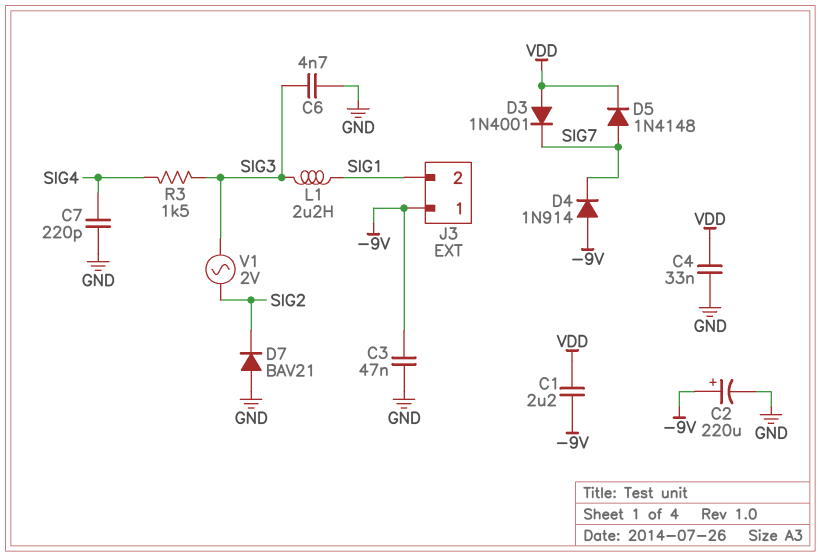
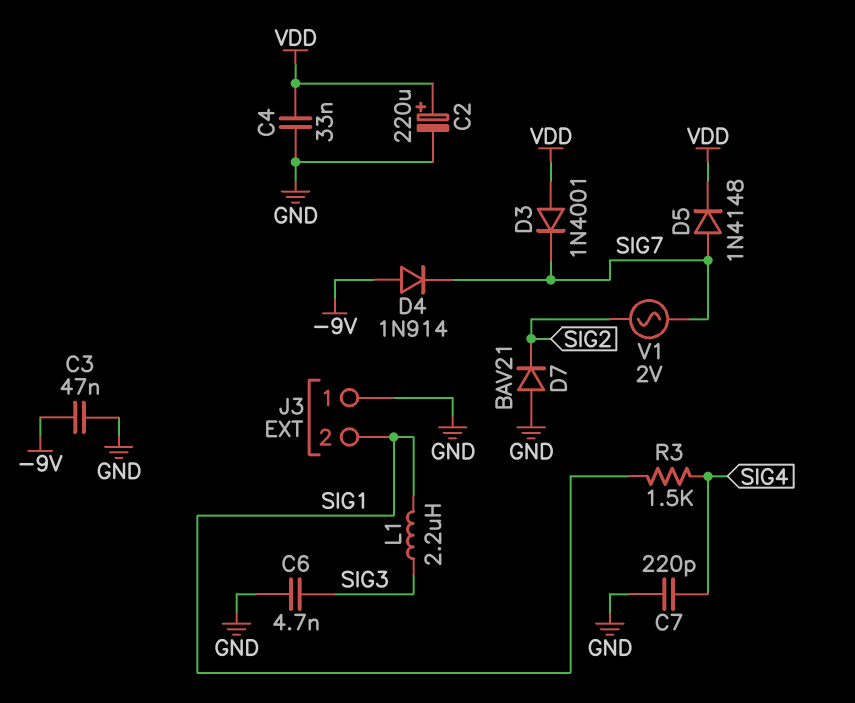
C1: 2.2uF (-9V, VDD) -> none
C2: 220uF (plus -9V, minus GND) -> 220uF (plus VDD, minus GND)
J3 pin 1: -9V -> GND
R3: 1.5k (SIG3, SIG4) -> 1.5k (SIG1, SIG4)
V1: AC 2V (SIG2, SIG3) -> AC 2V (SIG2, SIG7)

